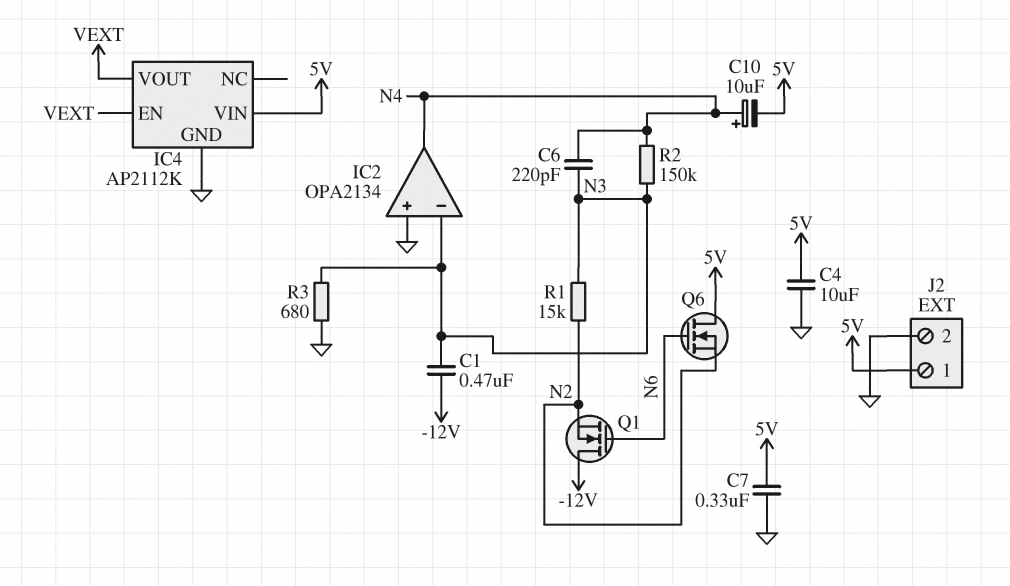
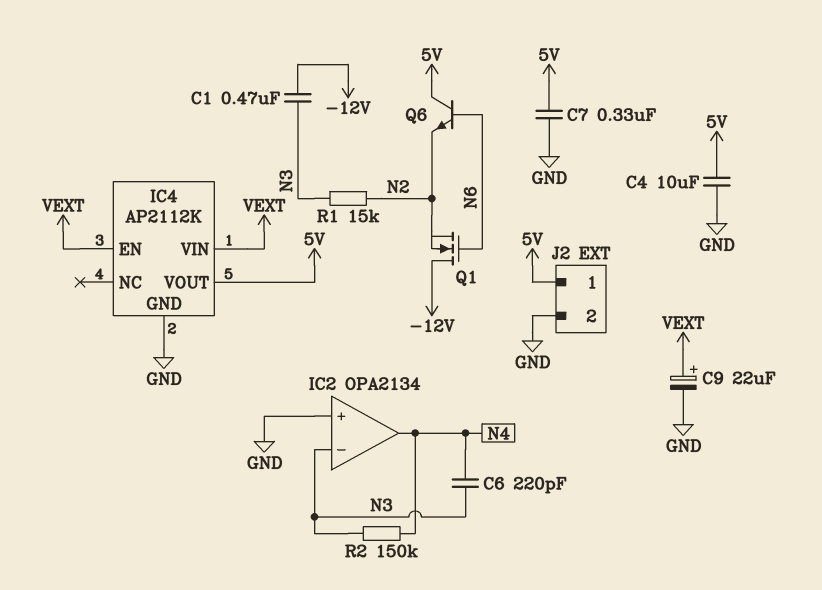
C9: none -> 22uF (plus VEXT, minus GND)
C10: 10uF (plus N4, minus 5V) -> none
IC4 pin VIN: 5V -> VEXT
IC4 pin VOUT: VEXT -> 5V
Q6: NMOS (G N6, D 5V, S N2) -> NPN (B N6, C 5V, E N2)
R3: 680 (GND, N3) -> none

